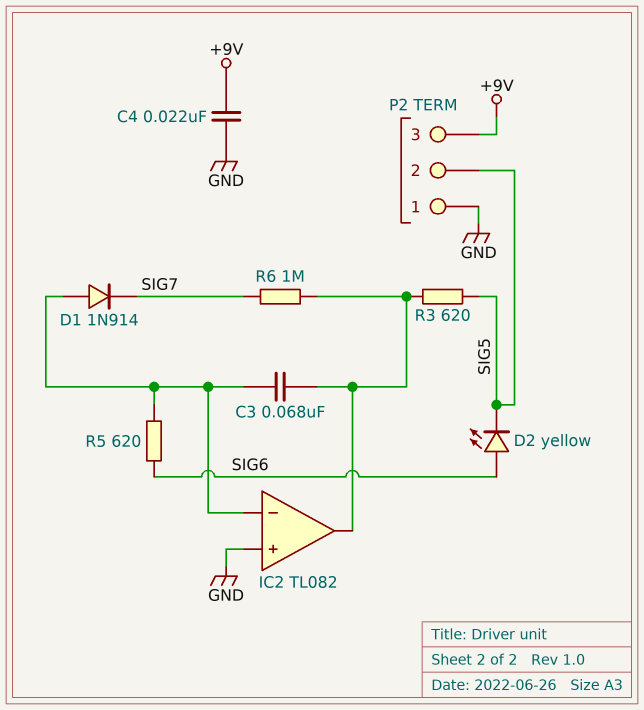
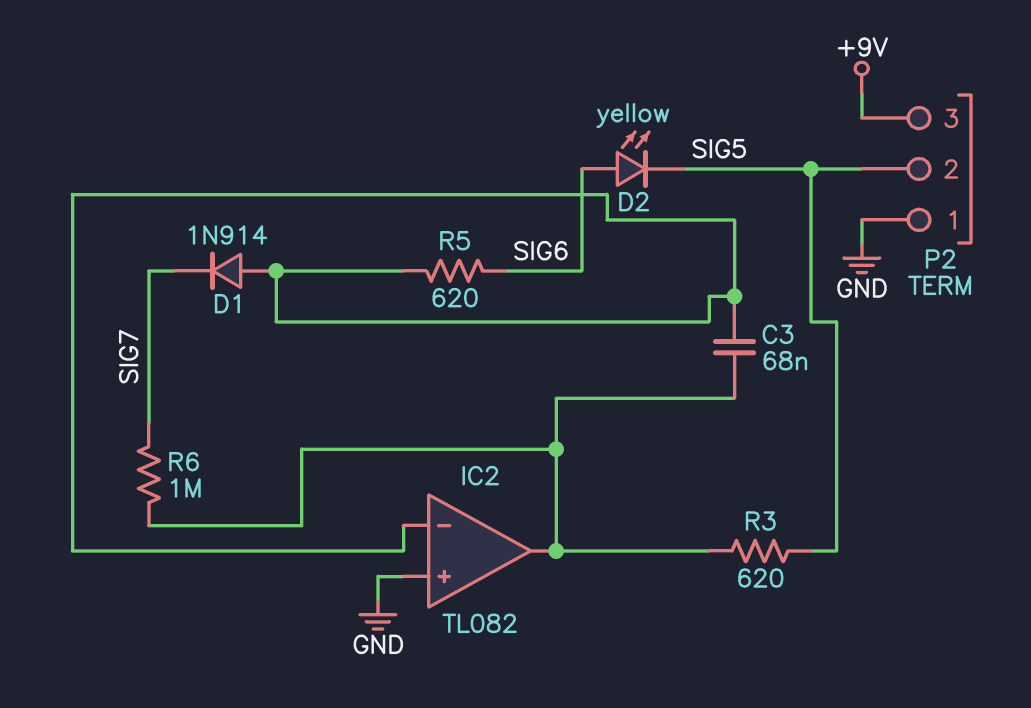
C4: 22nF (+9V, GND) -> none

